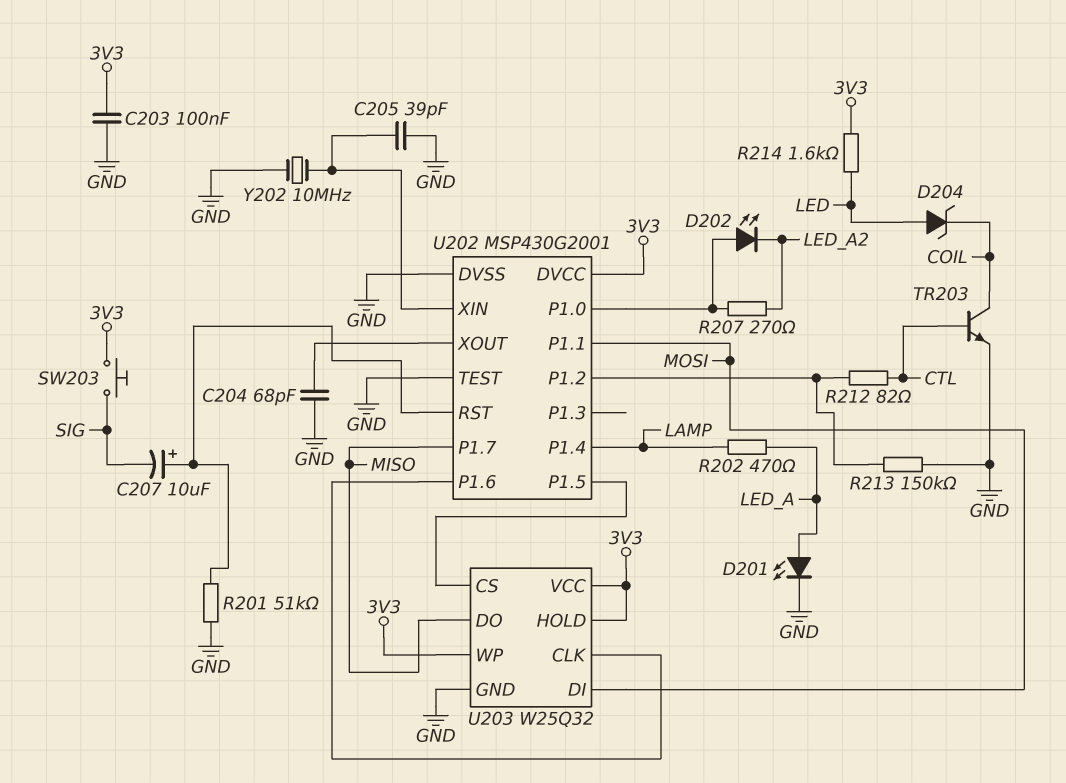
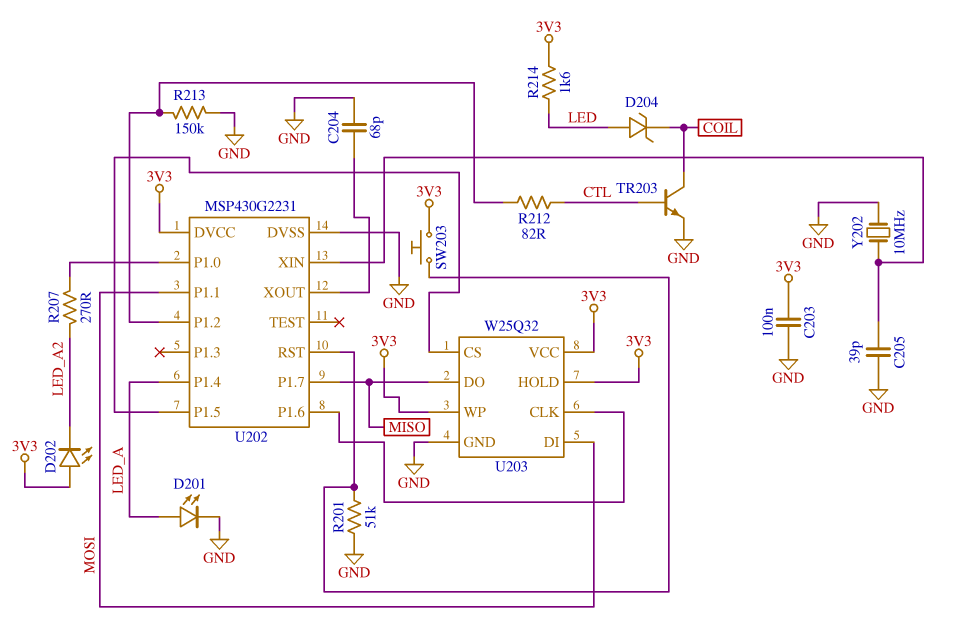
C207: 10uF (plus U202/RST, minus SIG) -> none
D202: LED (A U202/P1.0, K LED_A2) -> LED (A 3V3, K LED_A2)
R202: 470 (LAMP, LED_A) -> none
SW203: button (3V3, SIG) -> button (3V3, U202/RST)
U202: MSP430G2001 -> MSP430G2231
U202 pin P1.4: LAMP -> LED_A
U202 pin TEST: GND -> none

